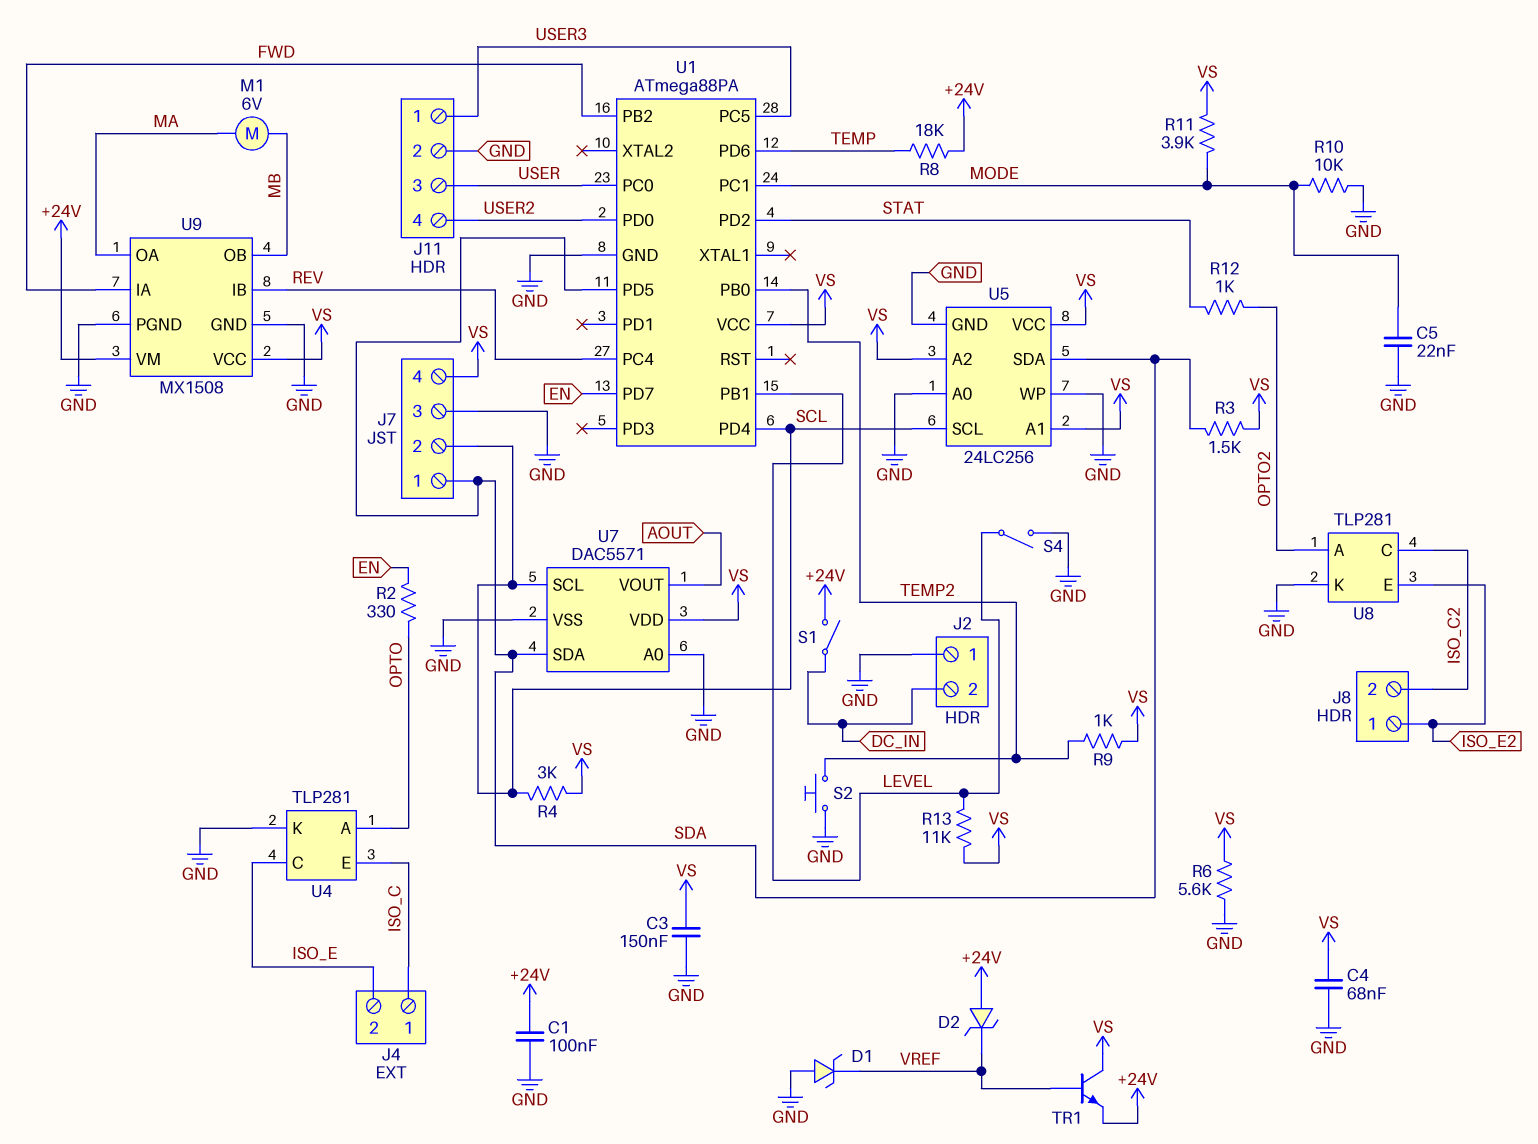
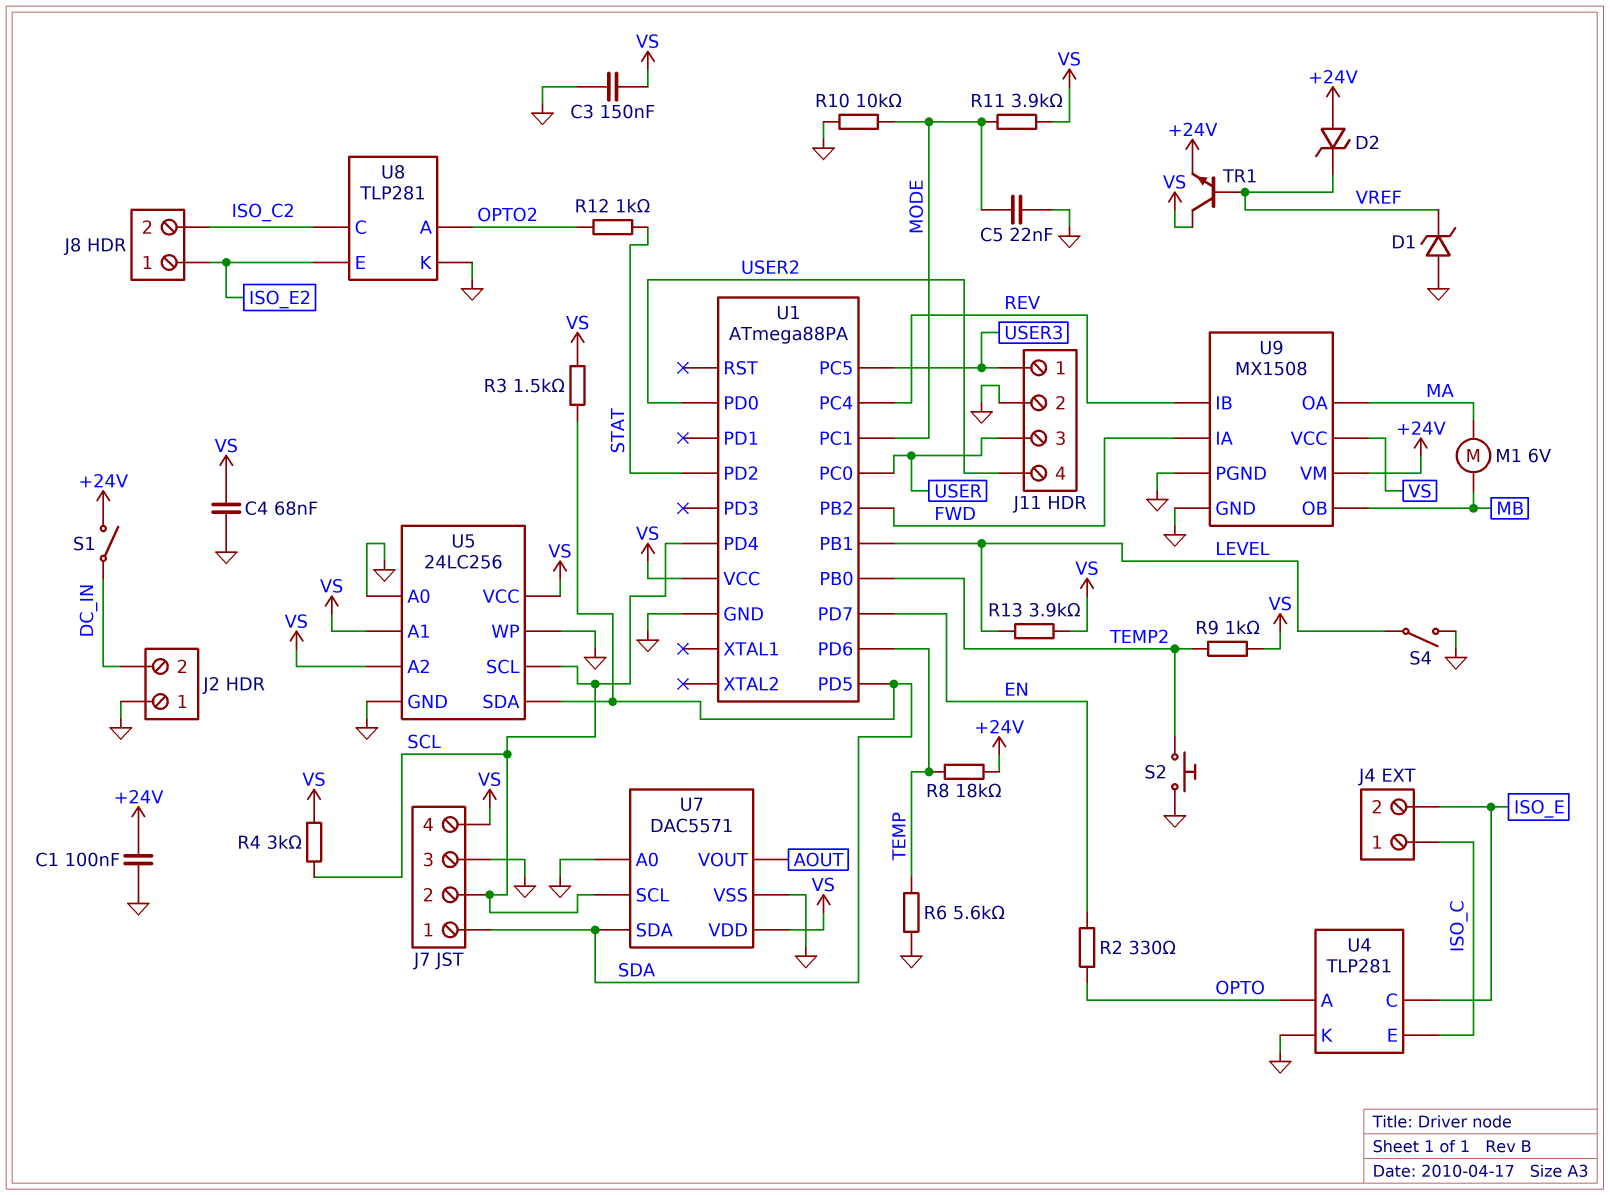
R6: 5.6k (GND, VS) -> 5.6k (GND, TEMP)
R13: 11k (LEVEL, VS) -> 3.9k (LEVEL, VS)

